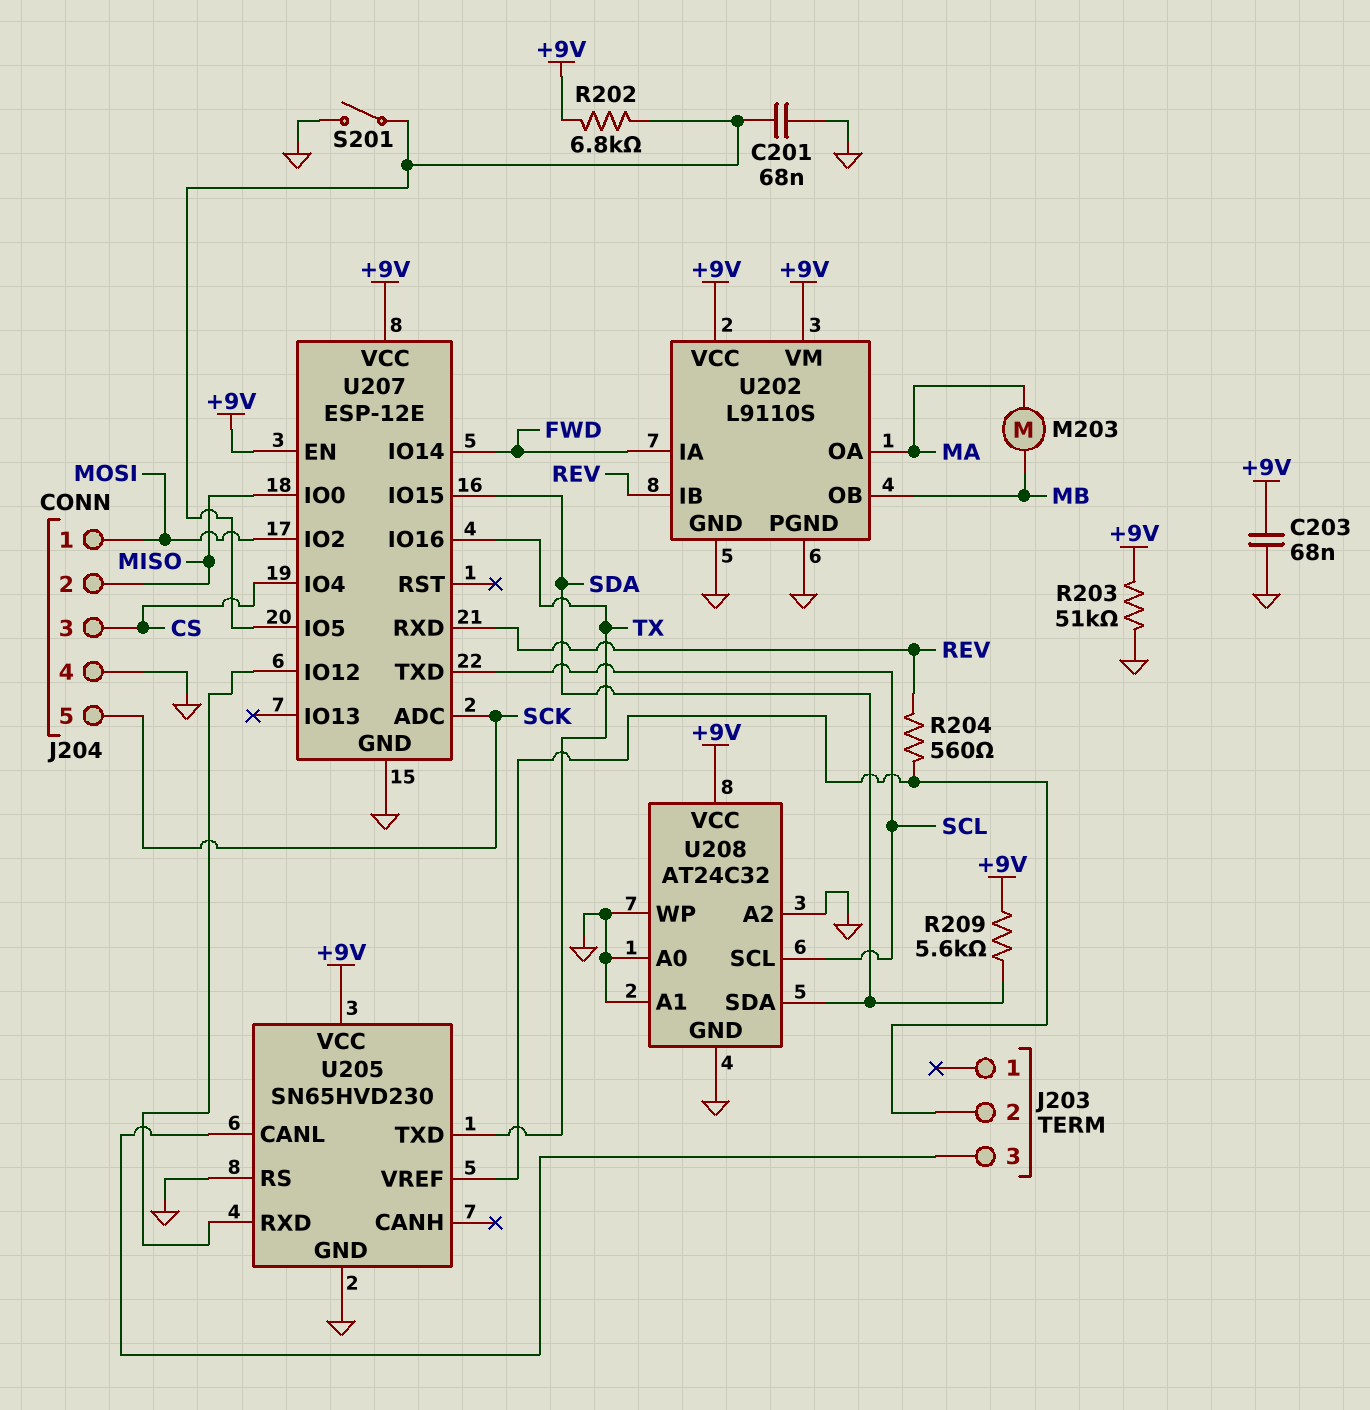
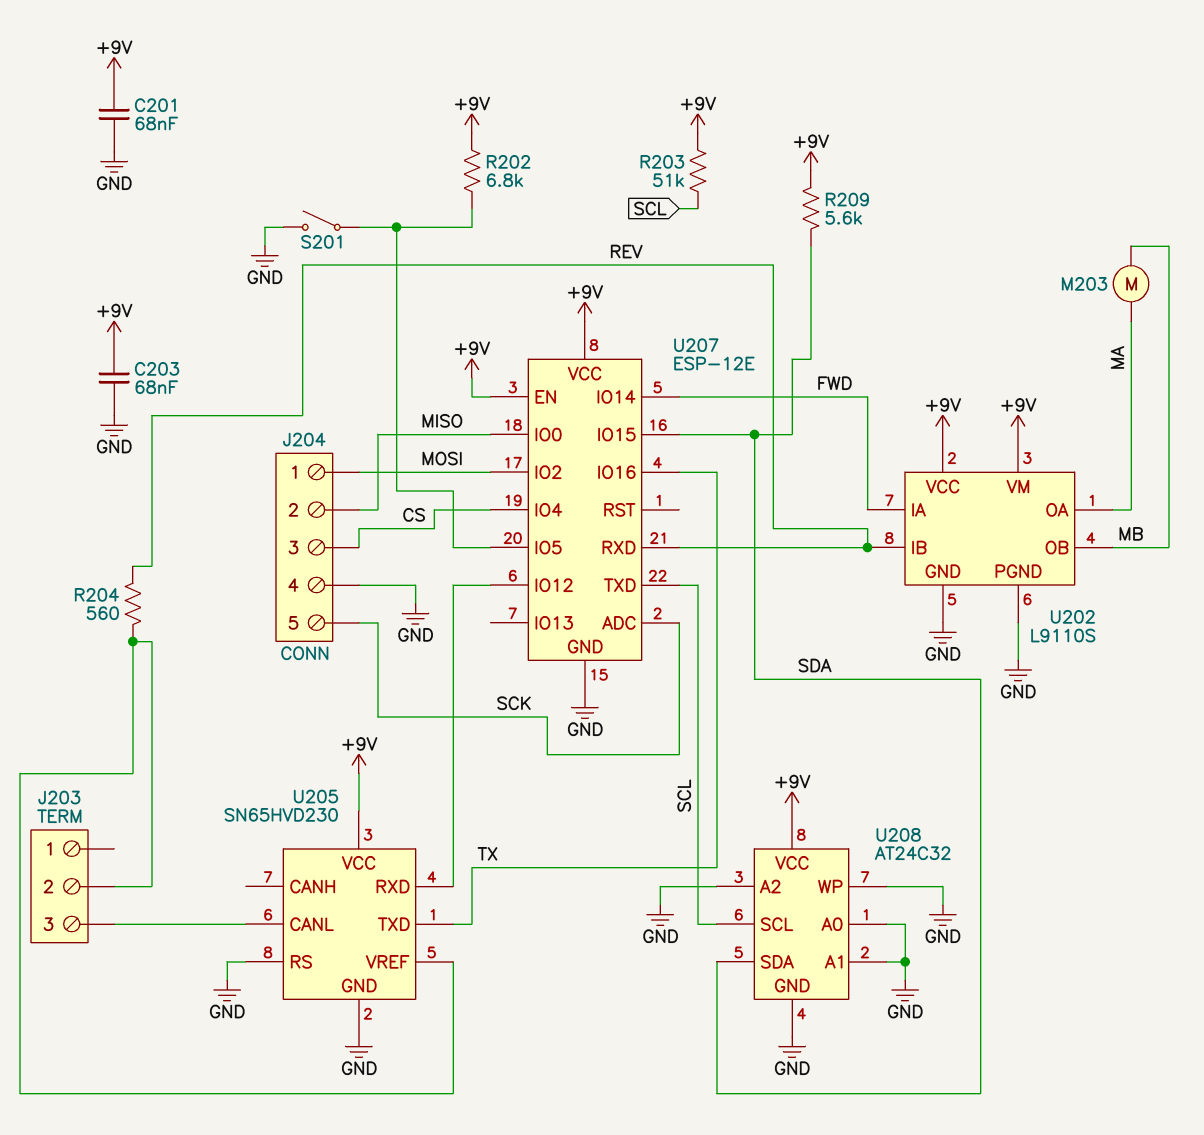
C201: 68nF (GND, U207/IO5) -> 68nF (+9V, GND)
R203: 51k (+9V, GND) -> 51k (+9V, SCL)

